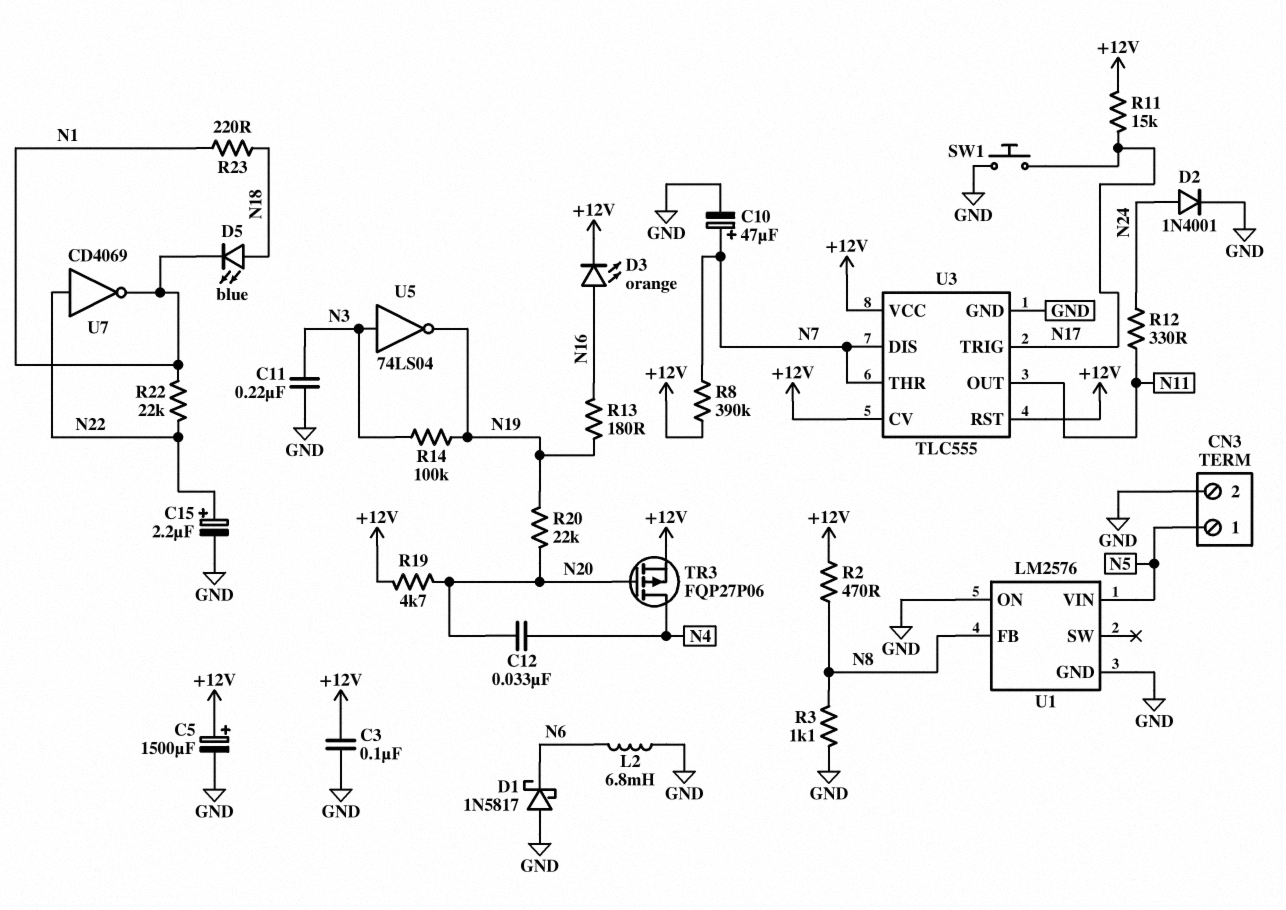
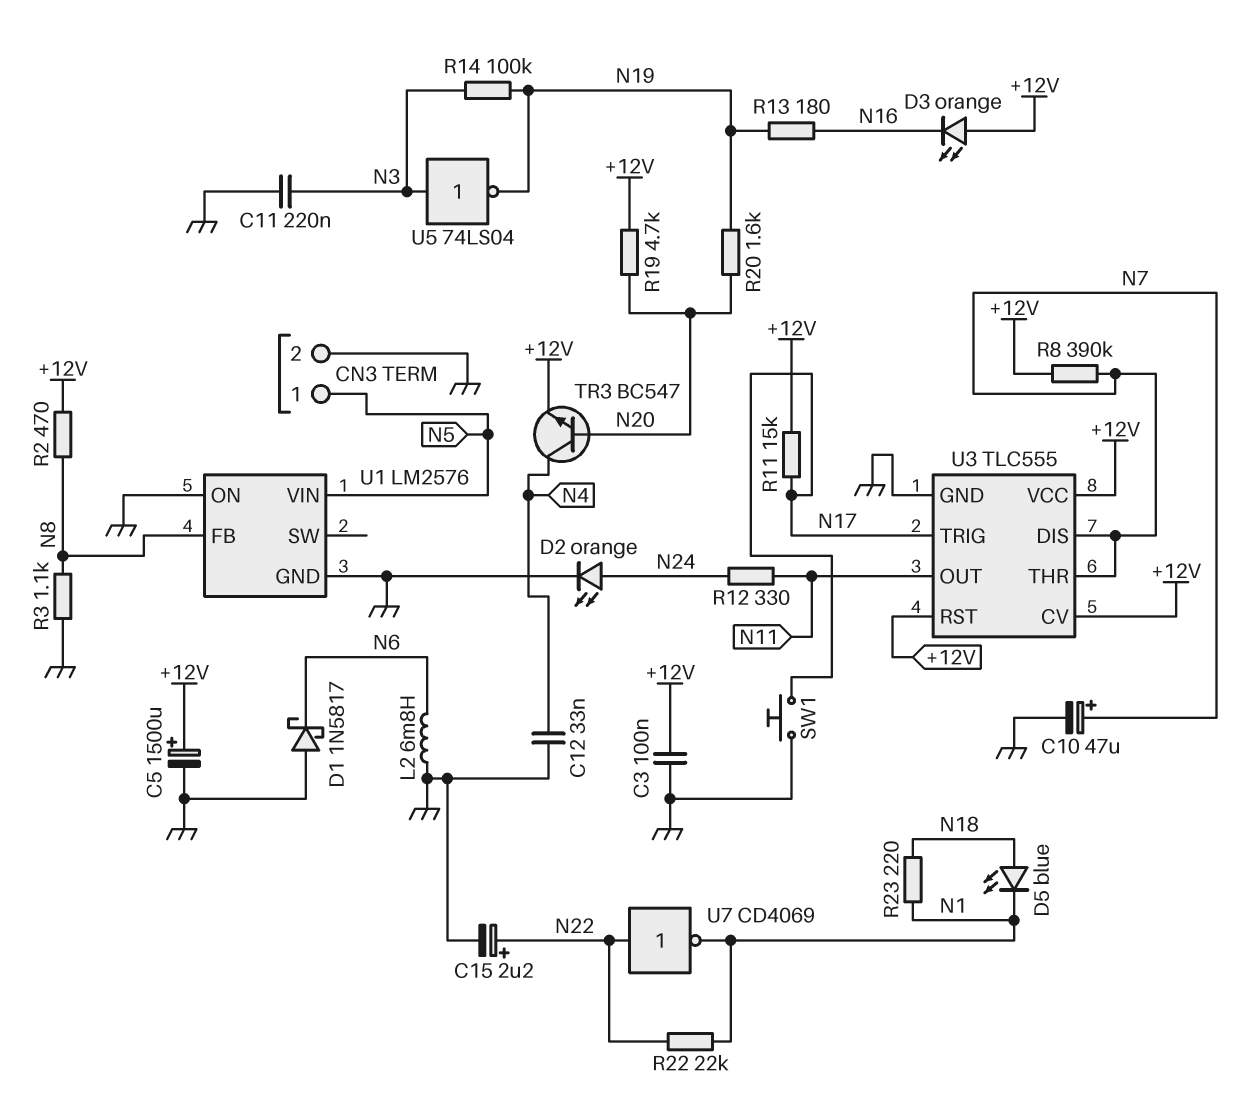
C12: 33nF (N4, N20) -> 33nF (GND, N4)
D2: diode 1N4001 (A N24, K GND) -> LED orange (A N24, K GND)
D3: LED orange (A N16, K +12V) -> LED orange (A +12V, K N16)
R20: 22k (N19, N20) -> 1.6k (N19, N20)
TR3: PMOS FQP27P06 (G N20, D N4, S +12V) -> NPN BC547 (B N20, C N4, E +12V)

